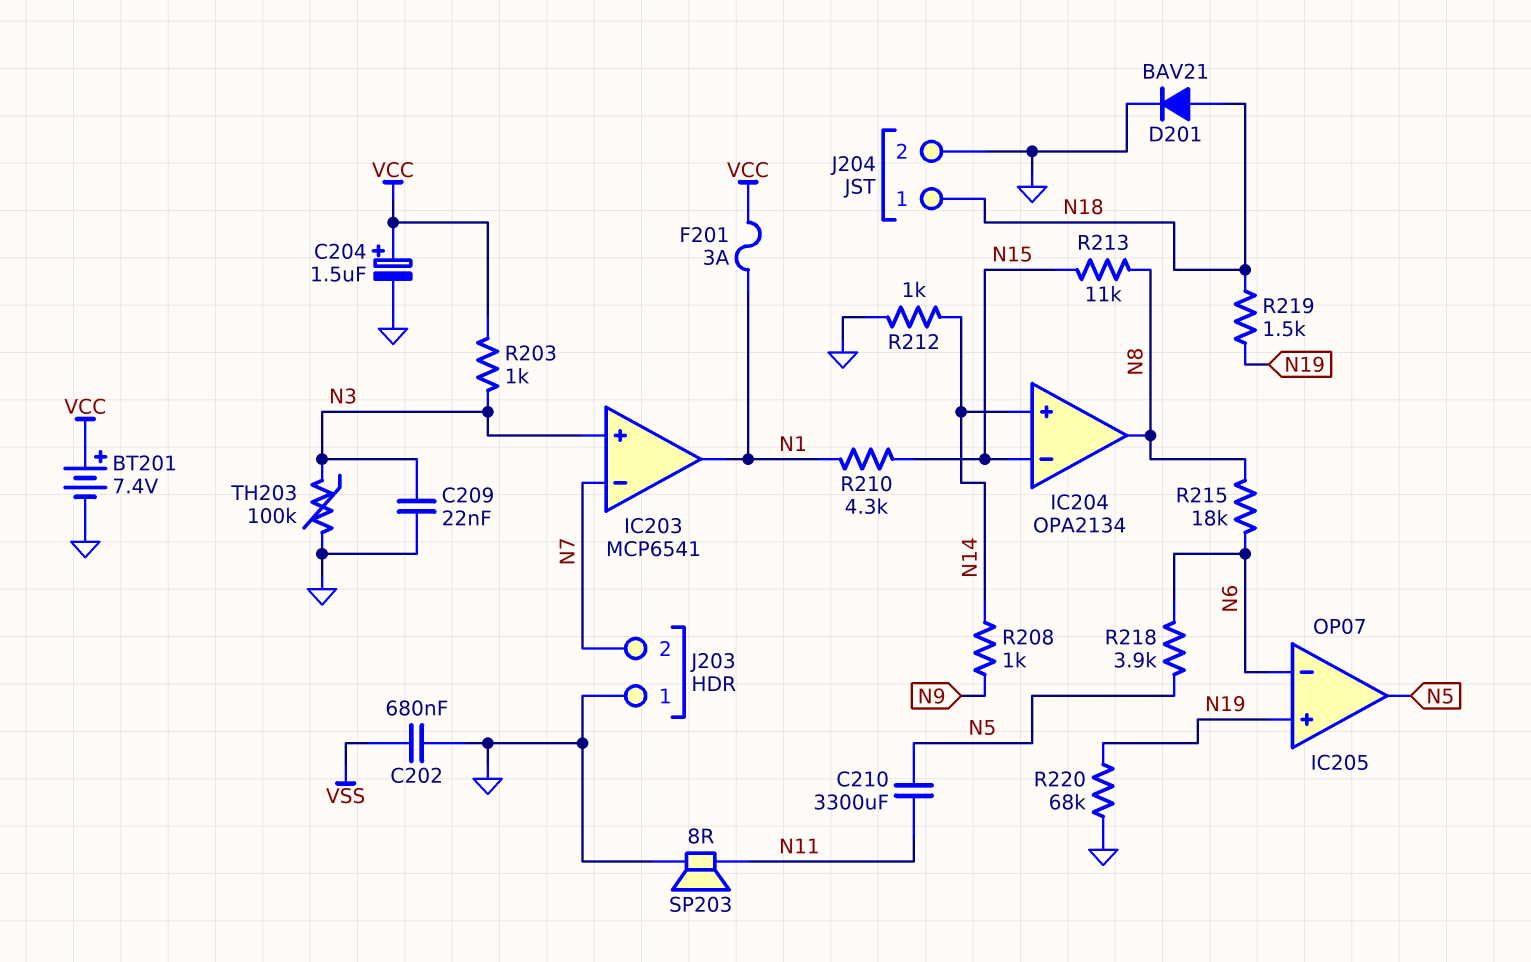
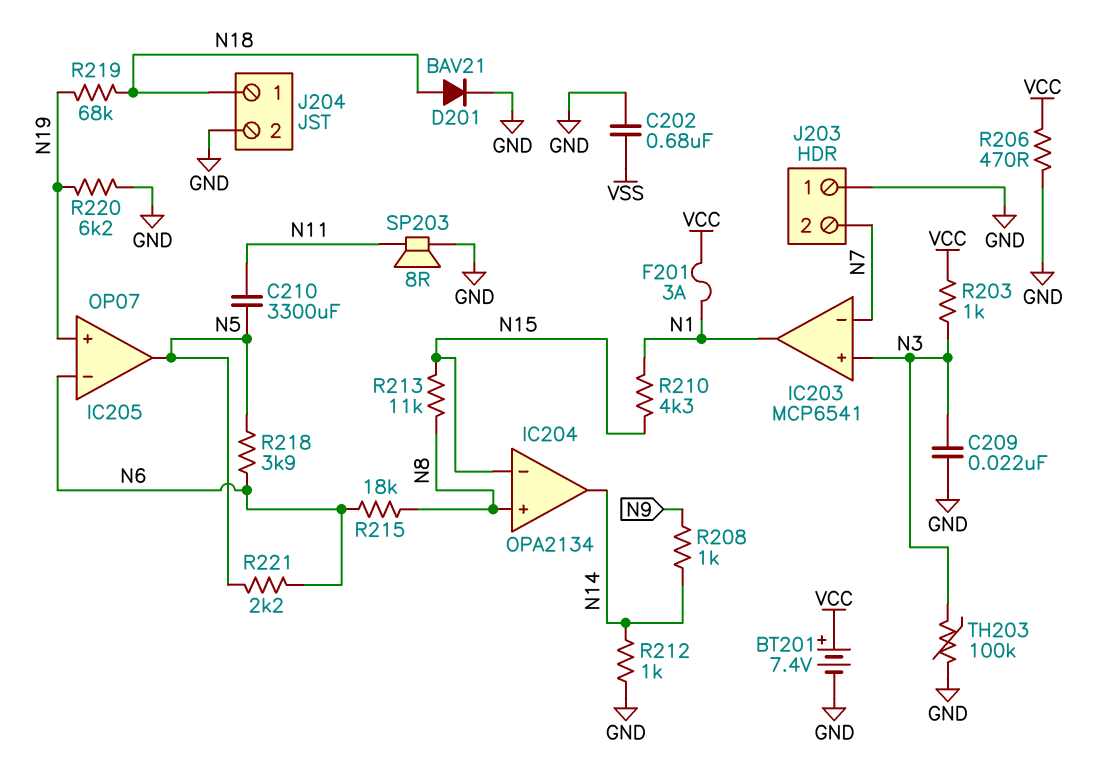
C204: 1.5uF (plus VCC, minus GND) -> none
IC204 pin in+: N14 -> N8
IC204 pin out: N8 -> N14
R206: none -> 470 (GND, VCC)
R219: 1.5k (N18, N19) -> 68k (N18, N19)
R220: 68k (GND, N19) -> 6.2k (GND, N19)
R221: none -> 2.2k (N5, N6)

